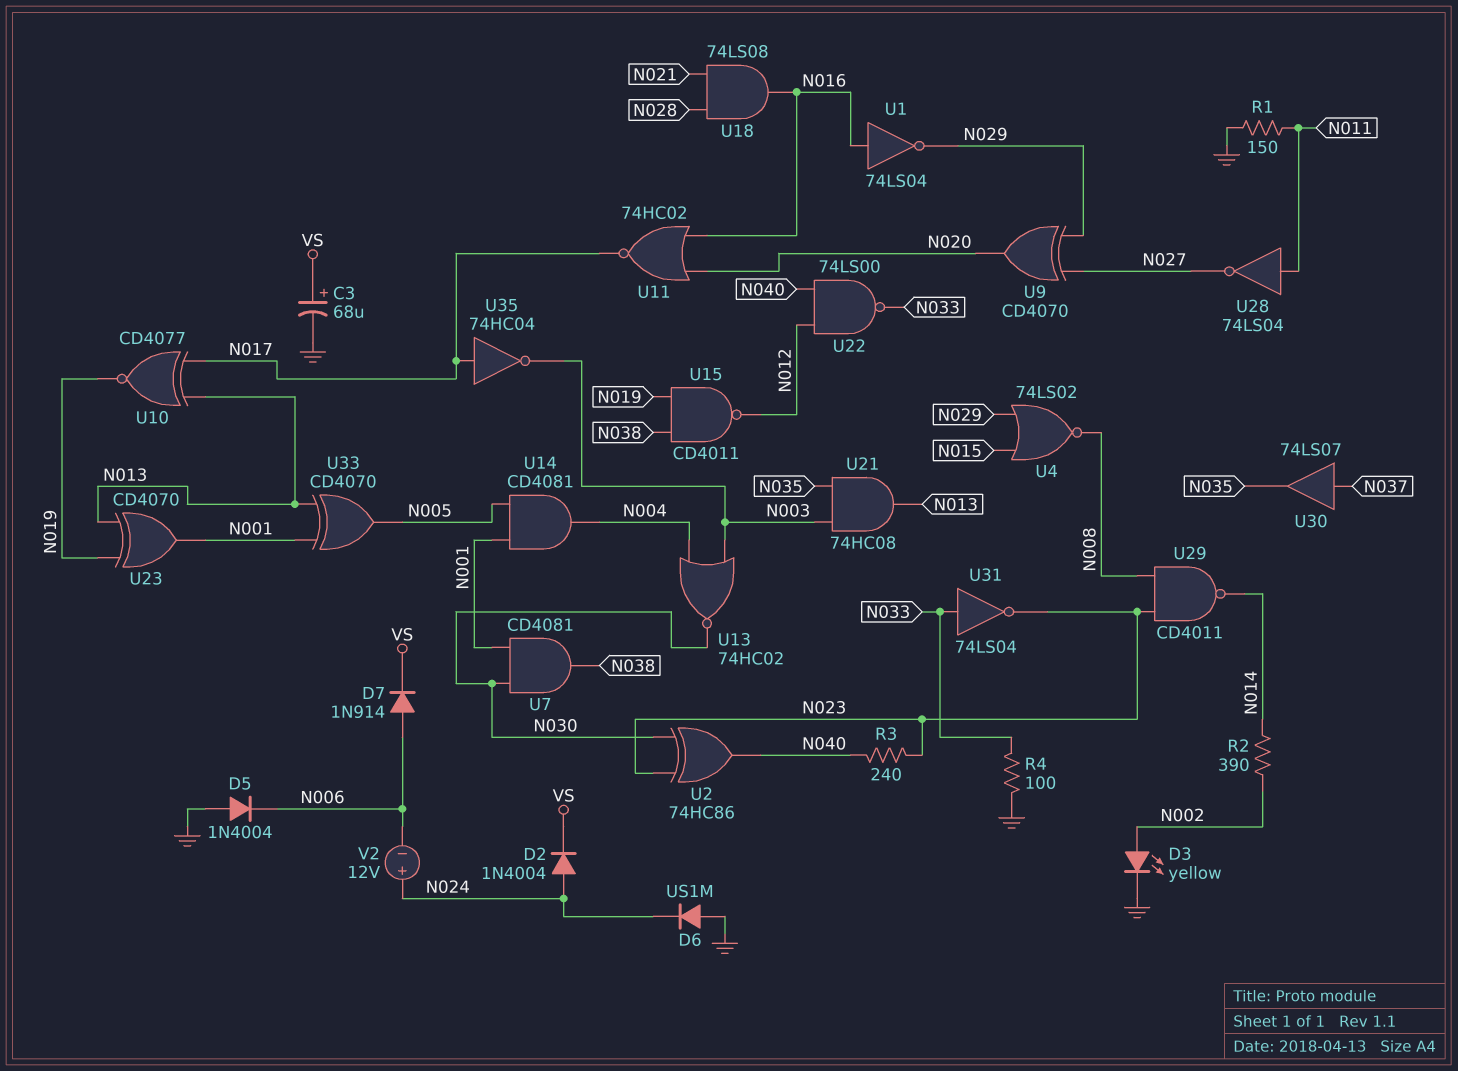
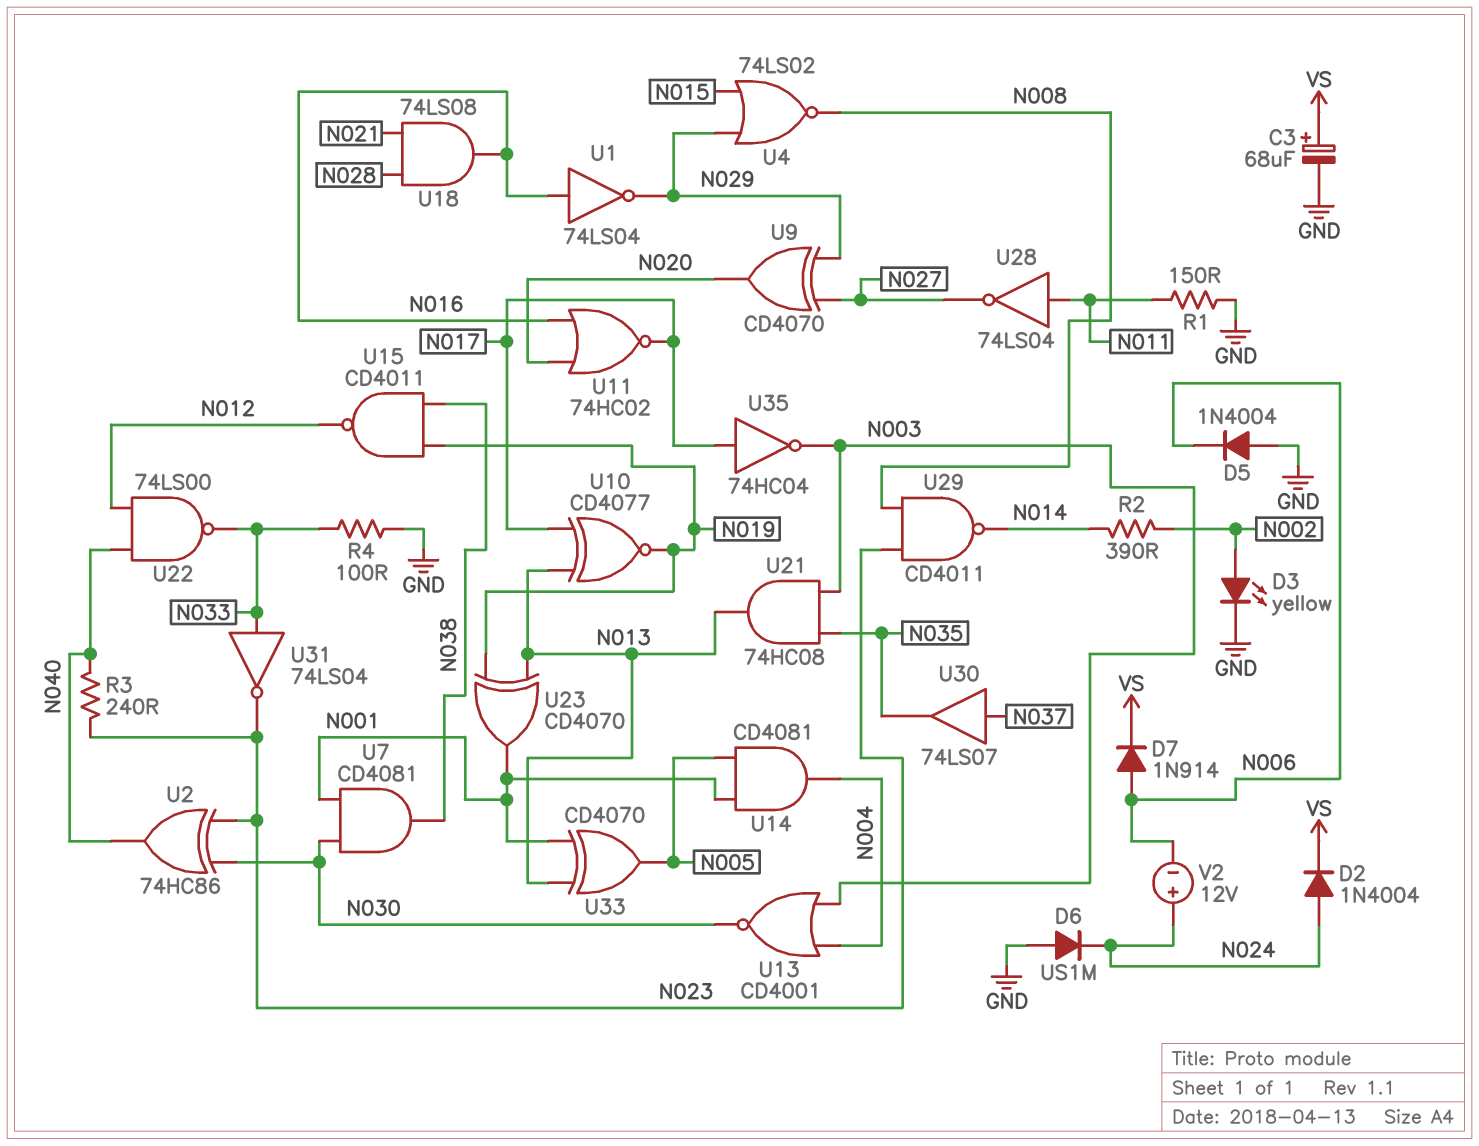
U13: NOR 74HC02 (in N003, in N004, out N030) -> NOR CD4001 (in N003, in N004, out N030)

